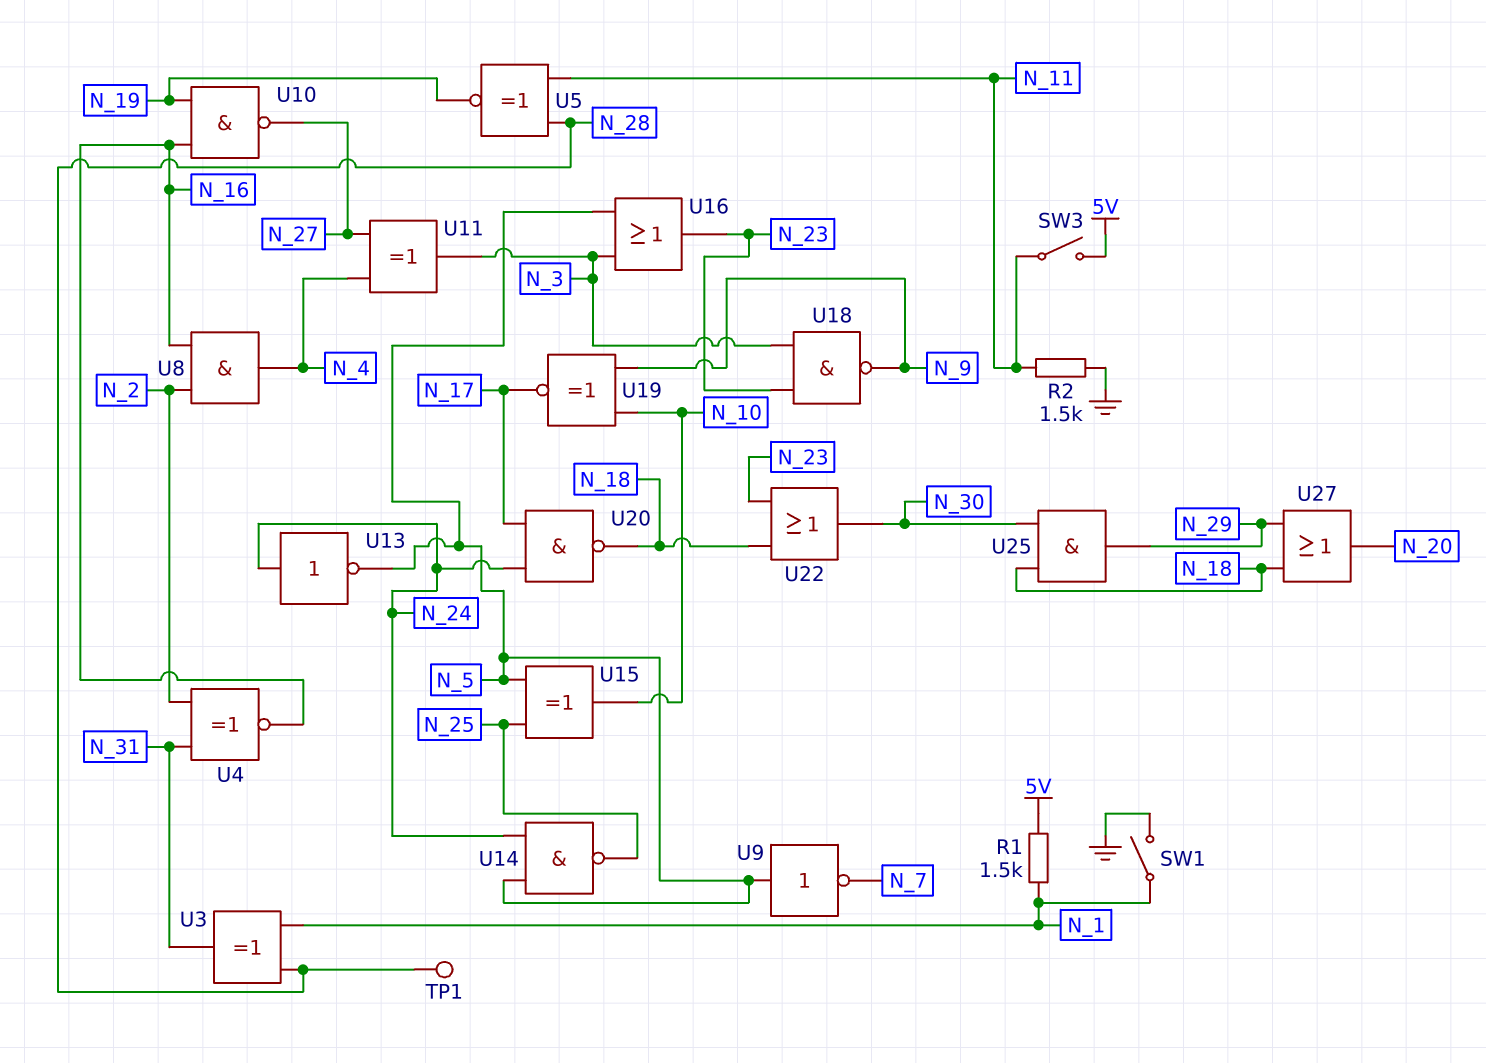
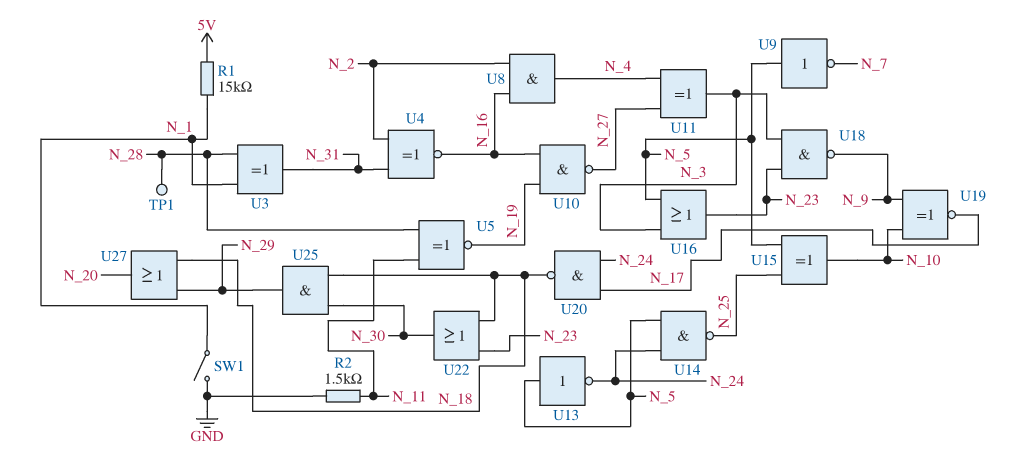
R1: 1.5k (5V, N_1) -> 15k (5V, N_1)
SW3: switch (5V, N_11) -> none
U13: NOT (in N_24, out N_5) -> NOT (in N_5, out N_24)

